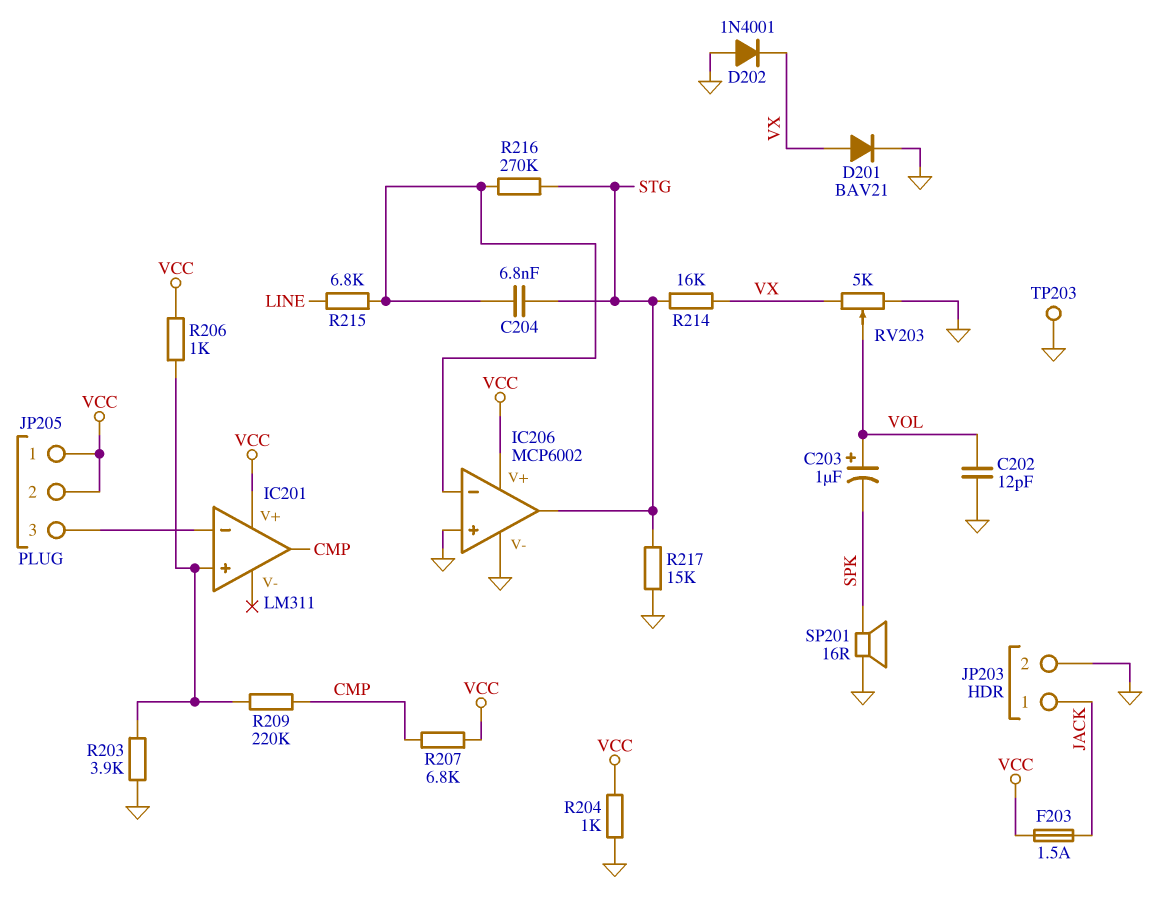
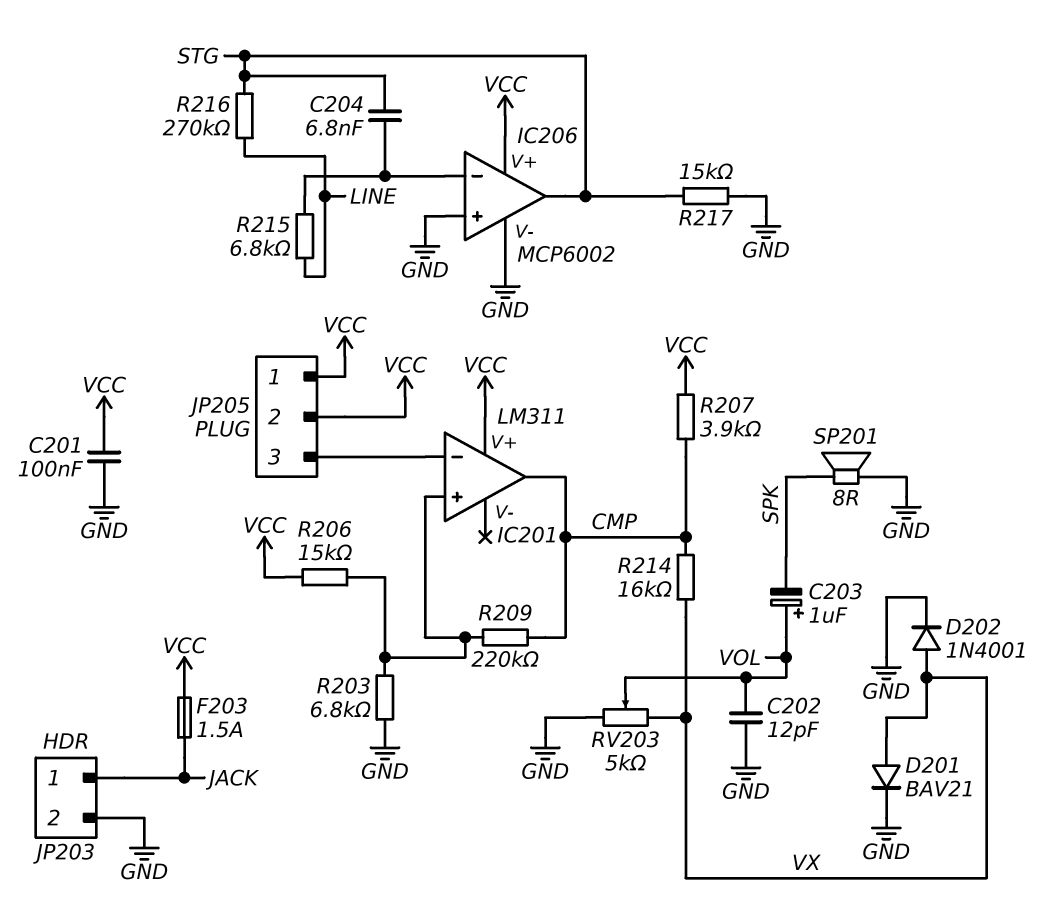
C201: none -> 100nF (GND, VCC)
D202: diode 1N4001 (A GND, K VX) -> diode 1N4001 (A VX, K GND)
R203: 3.9k (GND, IC201/in+) -> 6.8k (GND, IC201/in+)
R204: 1k (GND, VCC) -> none
R206: 1k (IC201/in+, VCC) -> 15k (IC201/in+, VCC)
R207: 6.8k (CMP, VCC) -> 3.9k (CMP, VCC)
R214: 16k (STG, VX) -> 16k (CMP, VX)
R216: 270k (IC206/in-, STG) -> 270k (LINE, STG)
SP201: speaker 16R (GND, SPK) -> speaker 8R (GND, SPK)
TP203: test point (GND) -> none

